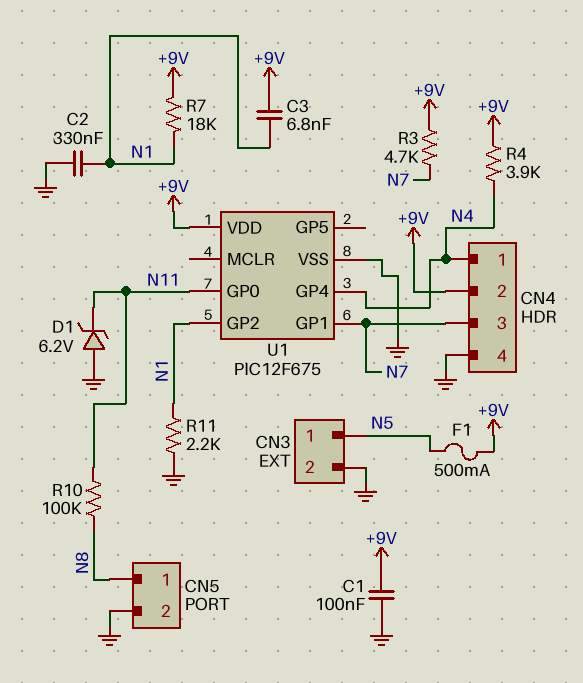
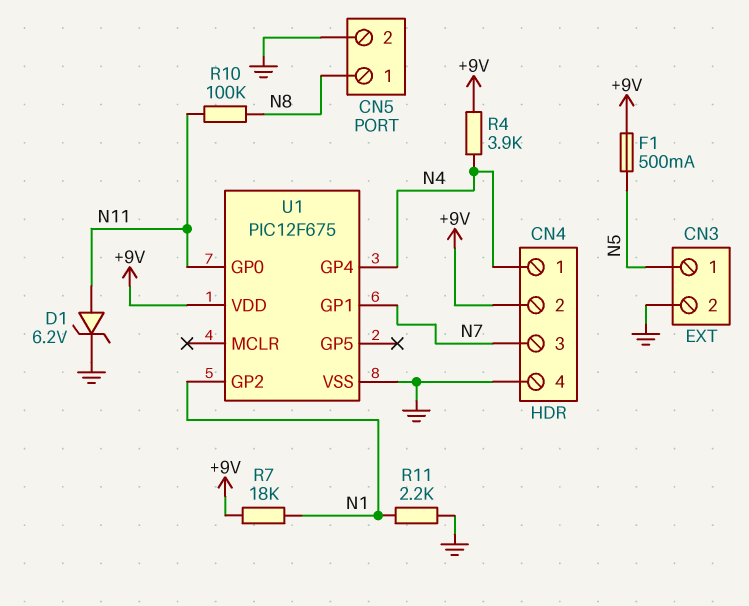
C1: 100nF (+9V, GND) -> none
C2: 330nF (GND, N1) -> none
C3: 6.8nF (+9V, N1) -> none
D1: zener 6.2V (A GND, K N11) -> zener 6.2V (A N11, K GND)
R3: 4.7k (+9V, N7) -> none

